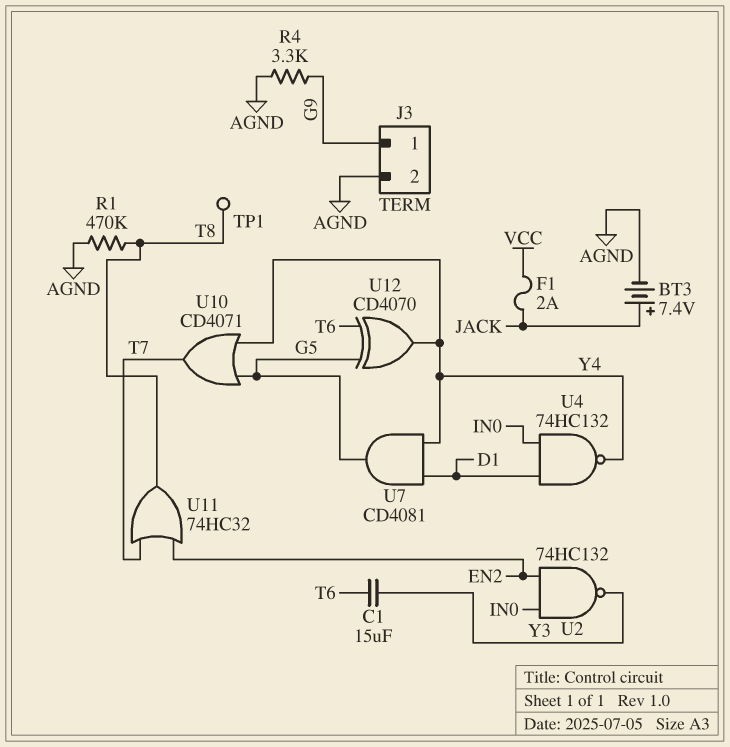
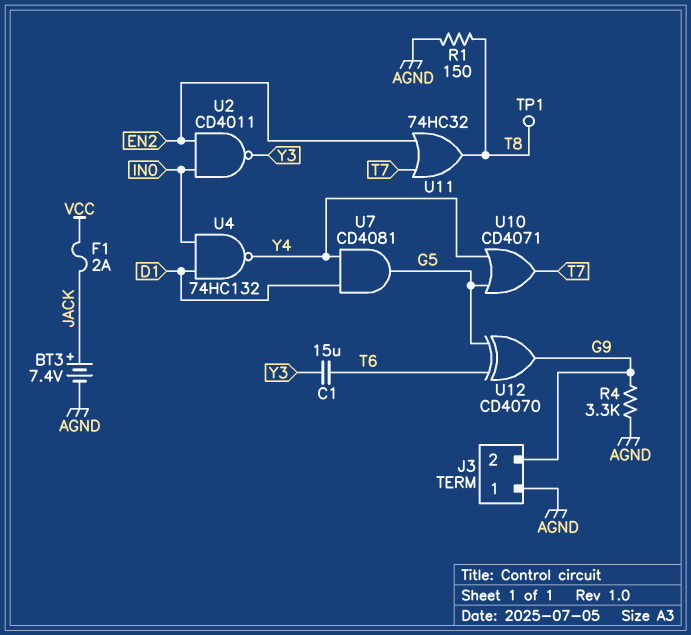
J3 pin 1: G9 -> AGND
J3 pin 2: AGND -> G9
R1: 470k (AGND, T8) -> 150 (AGND, T8)
U2: NAND 74HC132 (in EN2, in IN0, out Y3) -> NAND CD4011 (in EN2, in IN0, out Y3)
U12: XOR CD4070 (in G5, in T6, out Y4) -> XOR CD4070 (in G5, in T6, out G9)

